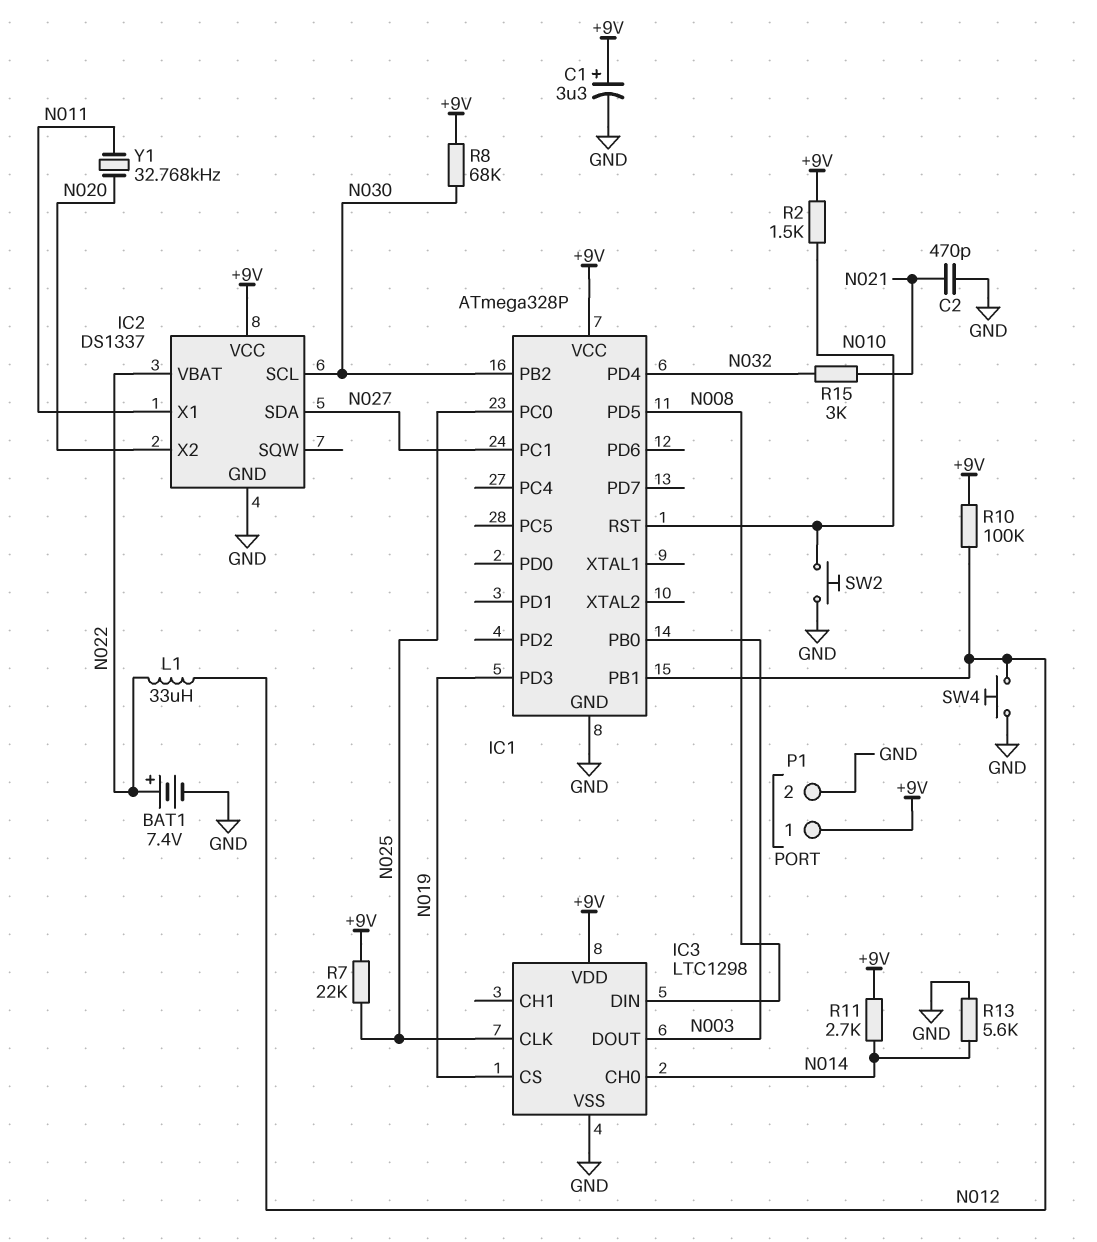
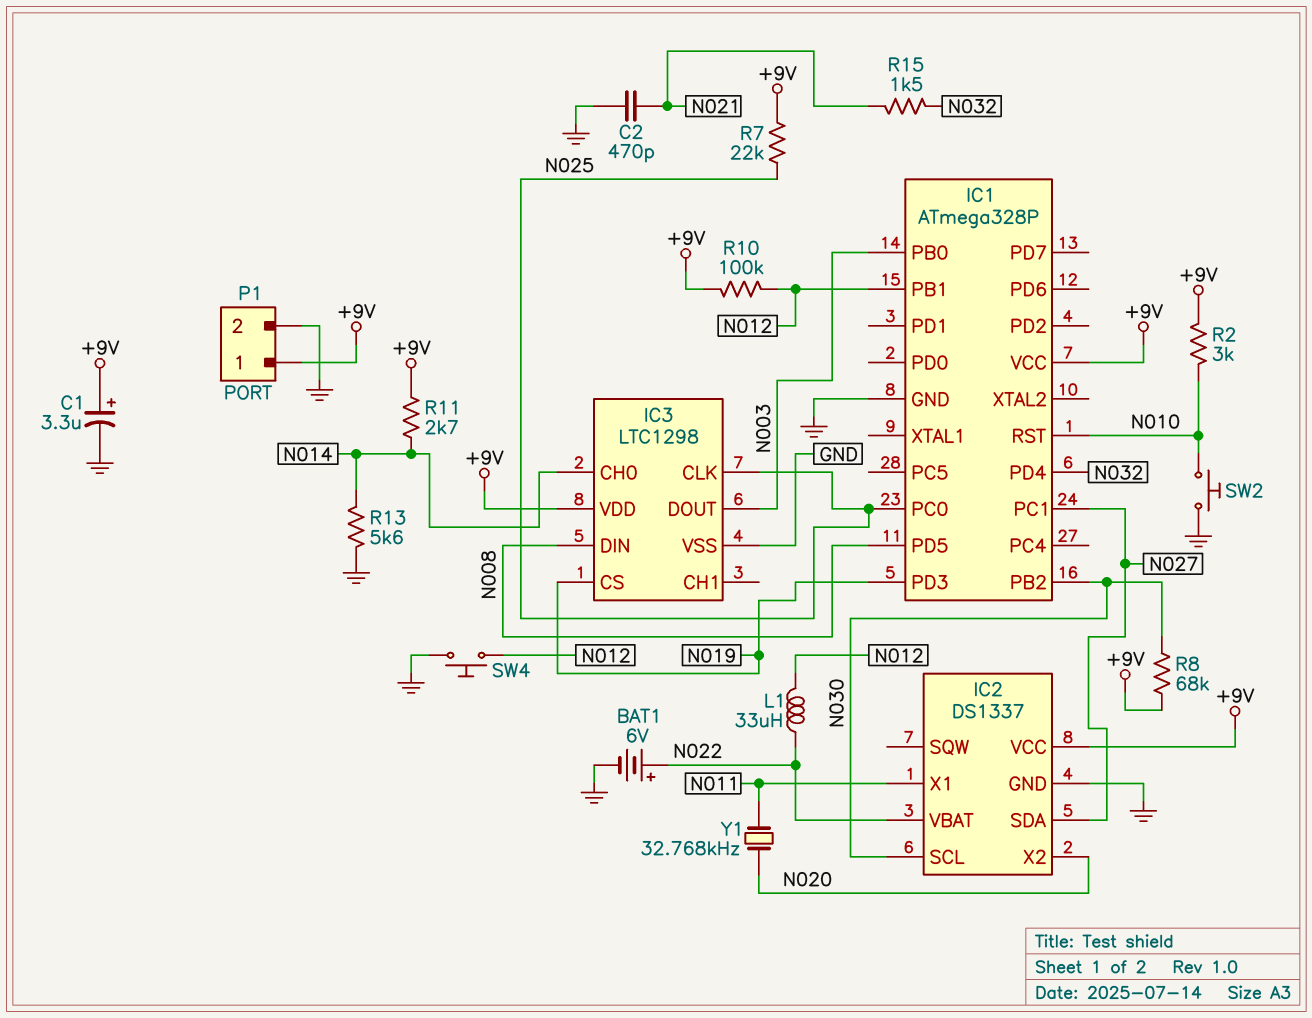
BAT1: 7.4V (plus N022, minus GND) -> 6V (plus N022, minus GND)
R2: 1.5k (+9V, N010) -> 3k (+9V, N010)
R15: 3k (N021, N032) -> 1.5k (N021, N032)

